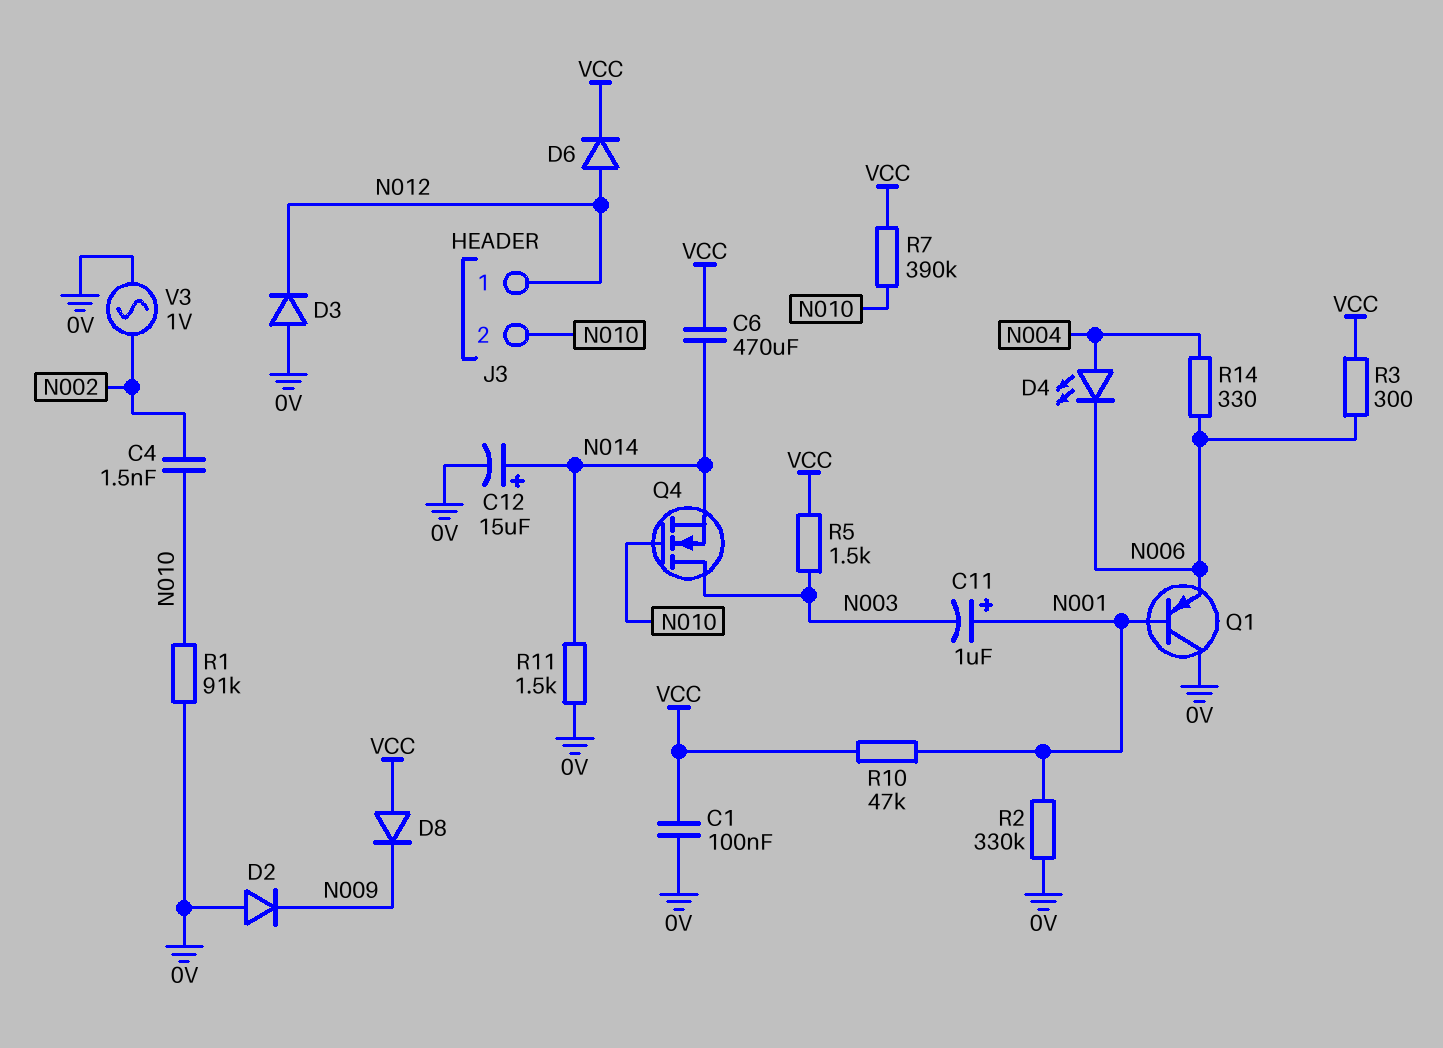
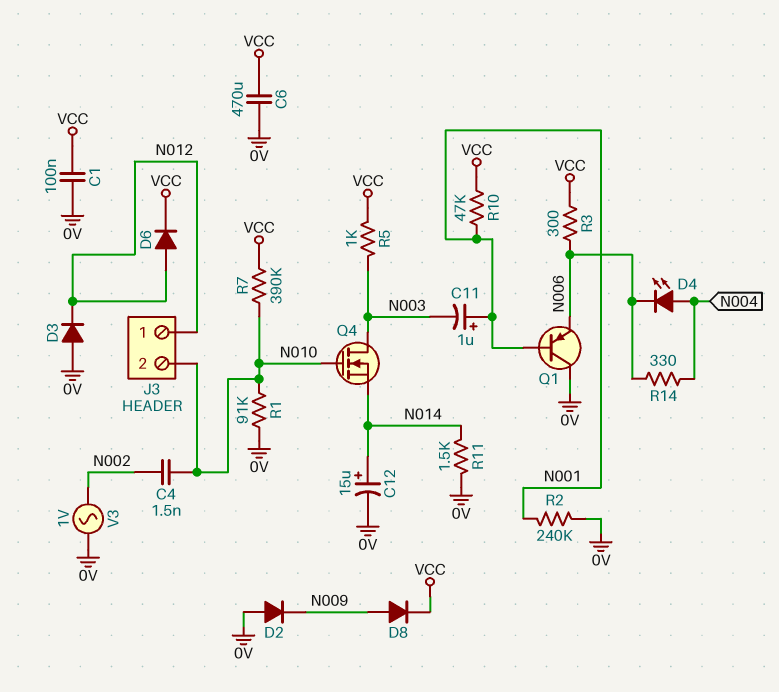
C6: 470uF (N014, VCC) -> 470uF (0V, VCC)
D8: diode (A VCC, K N009) -> diode (A N009, K VCC)
R2: 330k (0V, N001) -> 240k (0V, N001)
R5: 1.5k (N003, VCC) -> 1k (N003, VCC)

